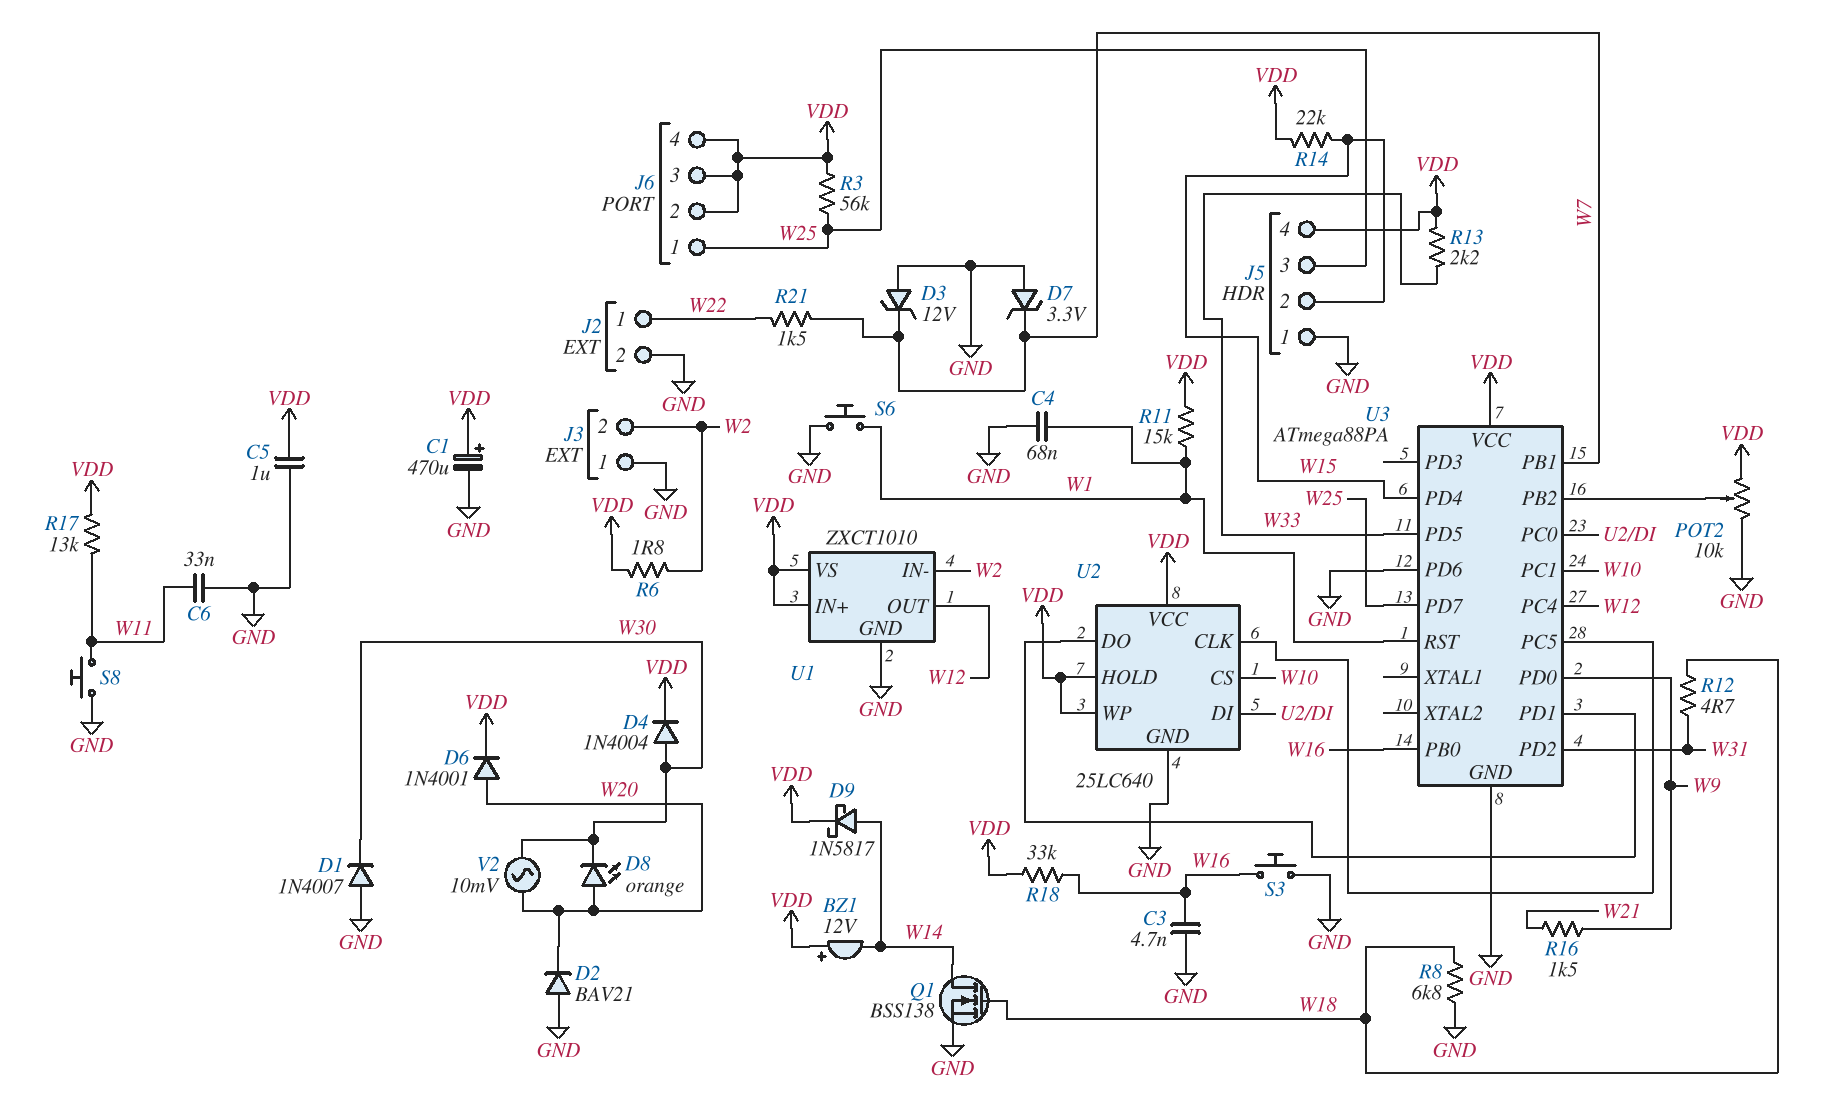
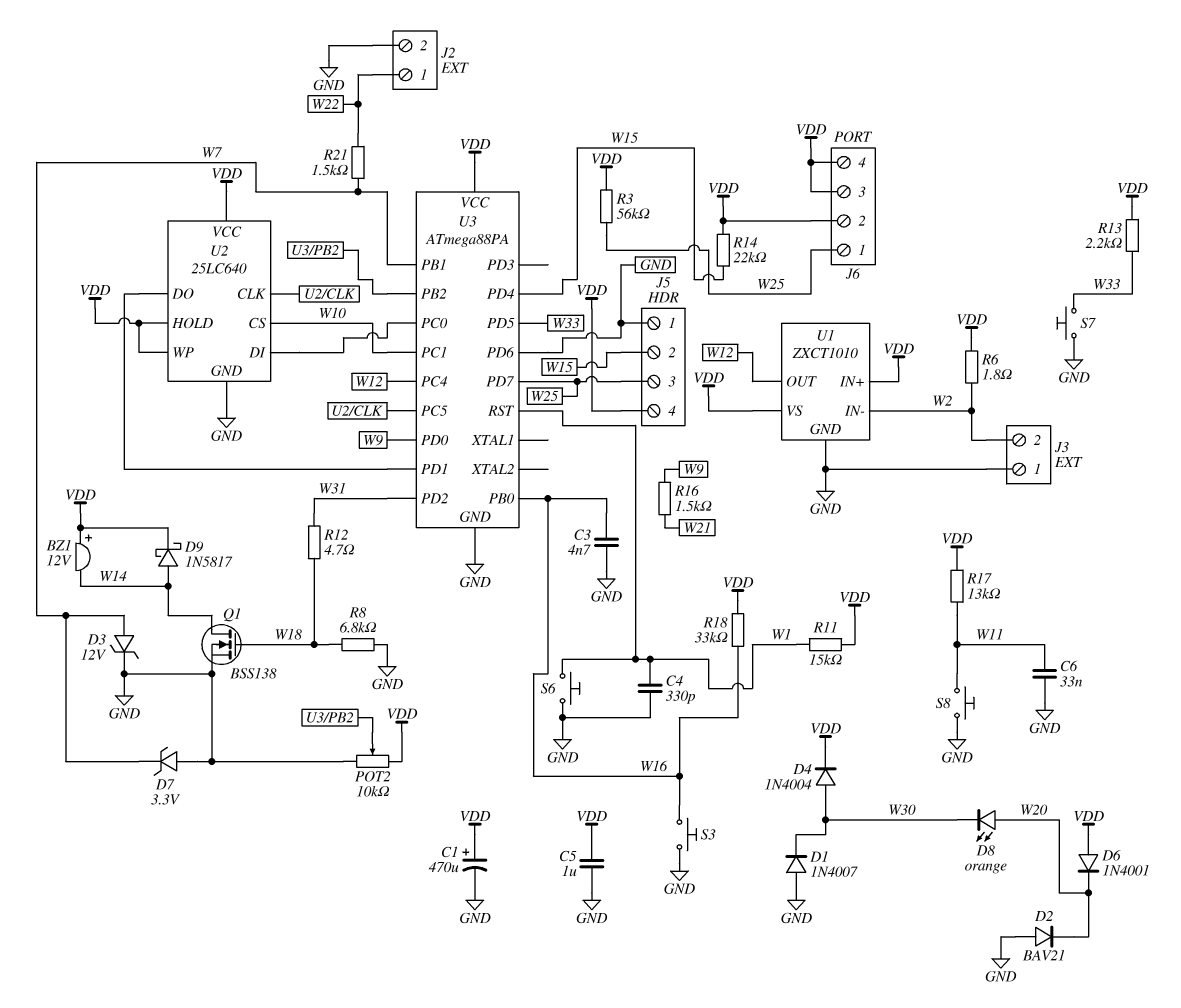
C4: 68nF (GND, W1) -> 330pF (GND, W1)
D3: zener 12V (A GND, K W7) -> zener 12V (A W7, K GND)
D6: diode 1N4001 (A W20, K VDD) -> diode 1N4001 (A VDD, K W20)
S7: none -> button (GND, W33)
V2: AC 10mV (W20, W30) -> none

